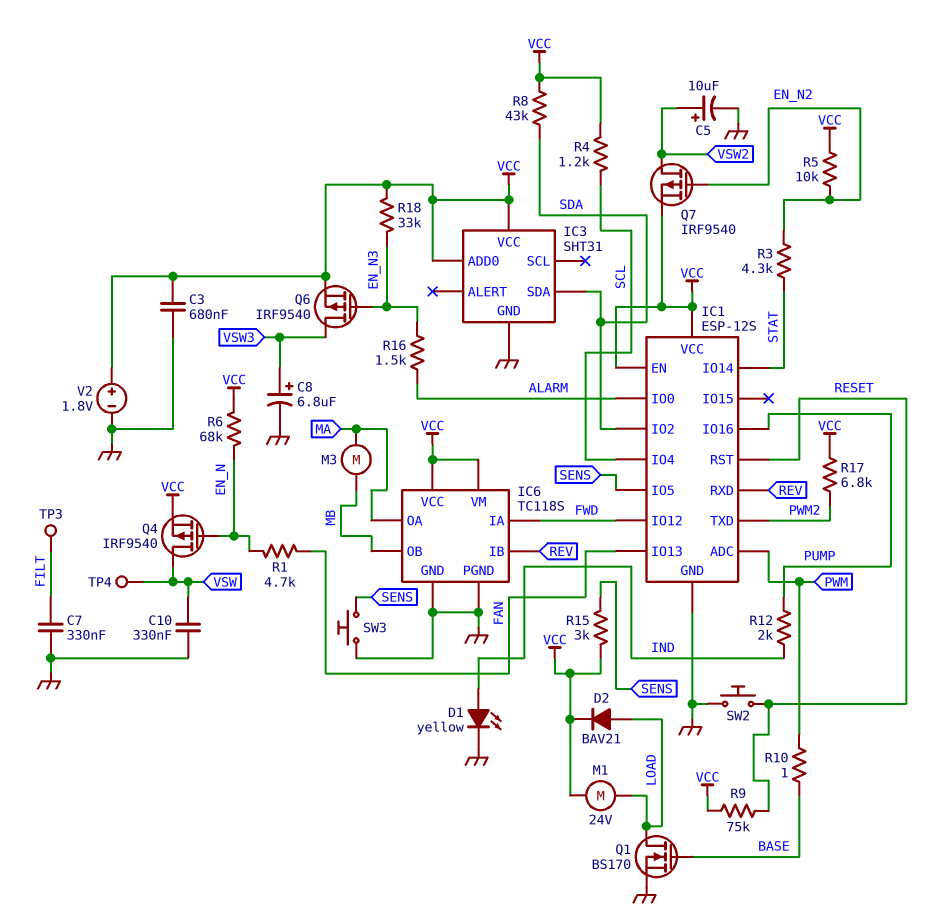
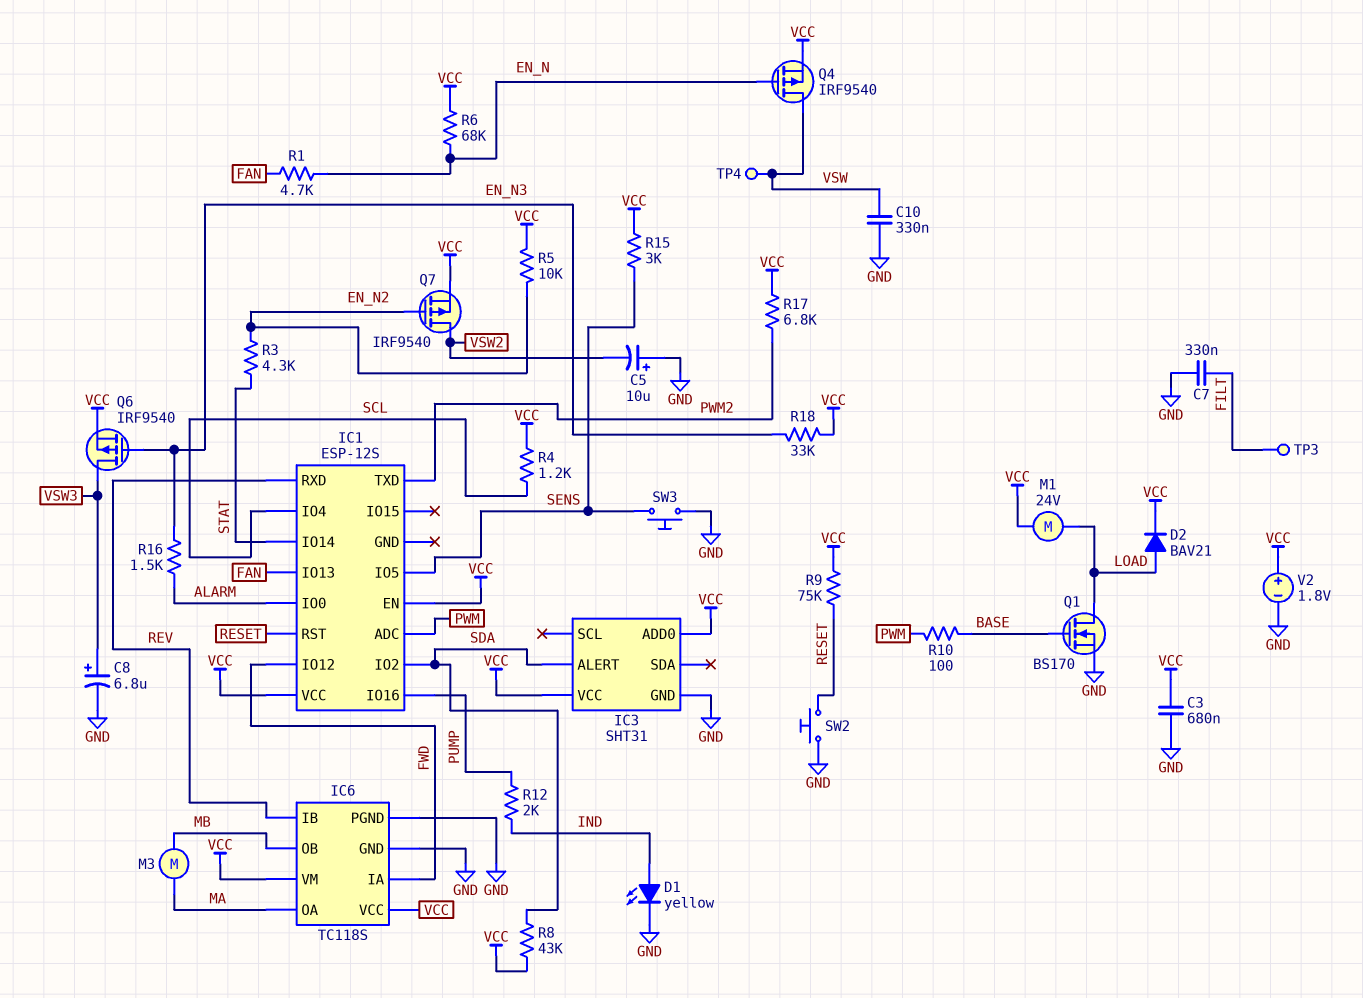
C5: 10uF (plus VSW2, minus GND) -> 10uF (plus GND, minus VSW2)
IC1 pin GND: GND -> none
IC3 pin ALERT: none -> SDA
IC3 pin SDA: SDA -> none
R10: 1 (BASE, PWM) -> 100 (BASE, PWM)

